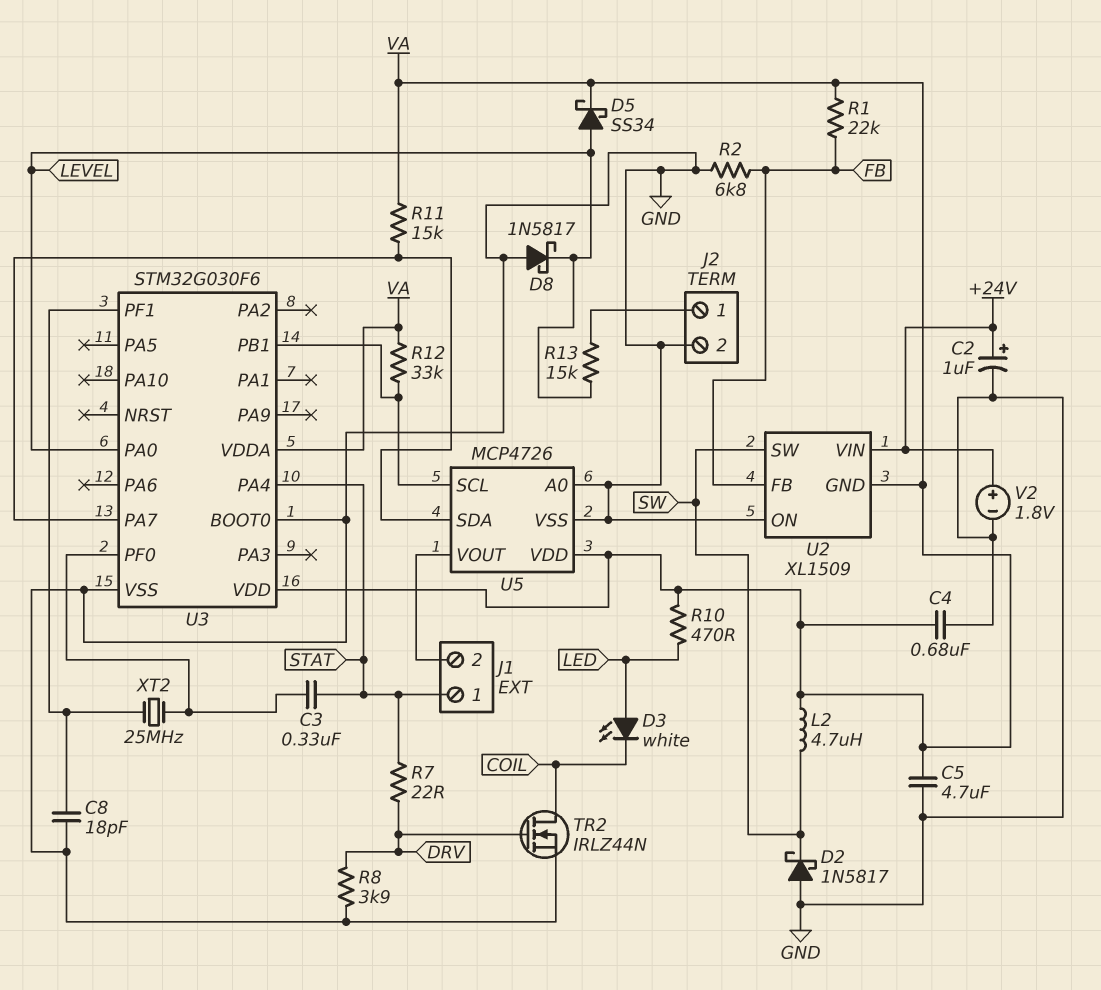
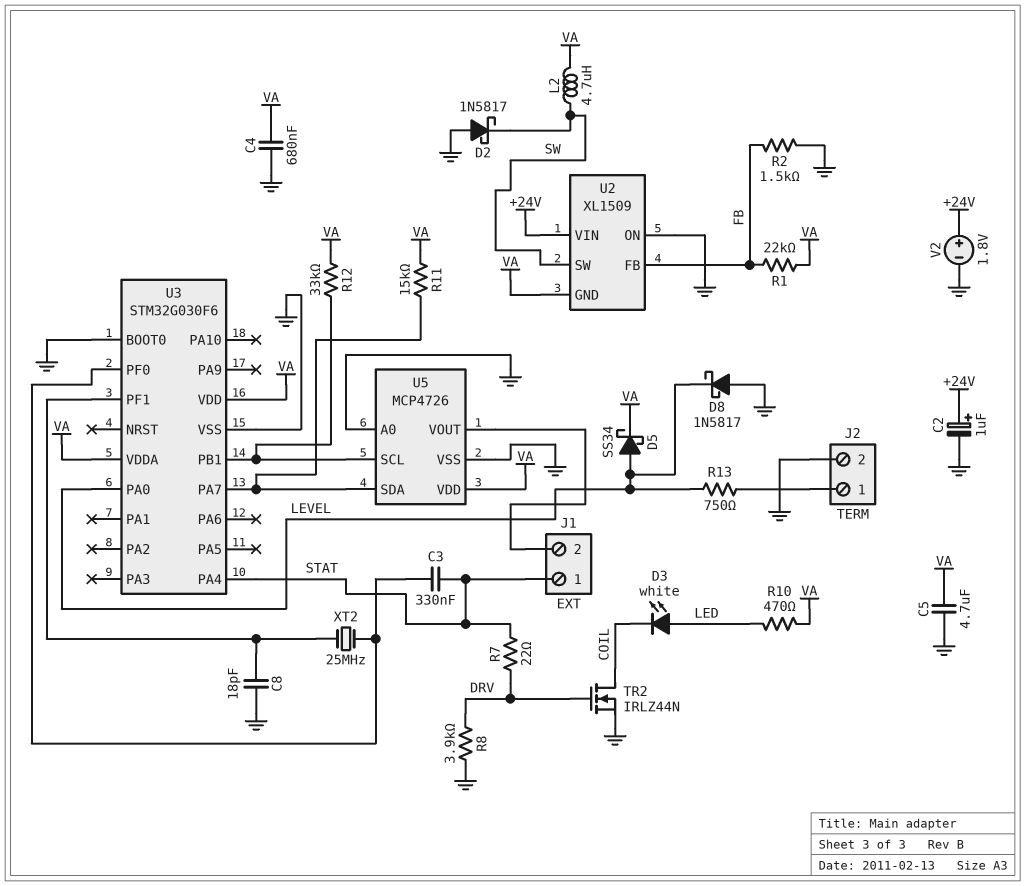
R2: 6.8k (FB, GND) -> 1.5k (FB, GND)
R13: 15k (J2/1, LEVEL) -> 750 (J2/1, LEVEL)

